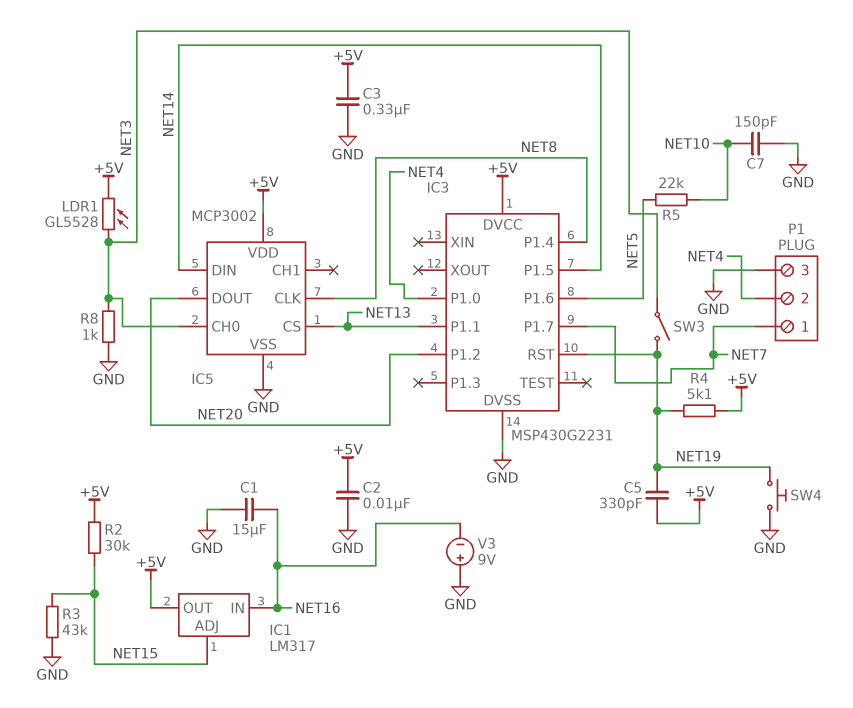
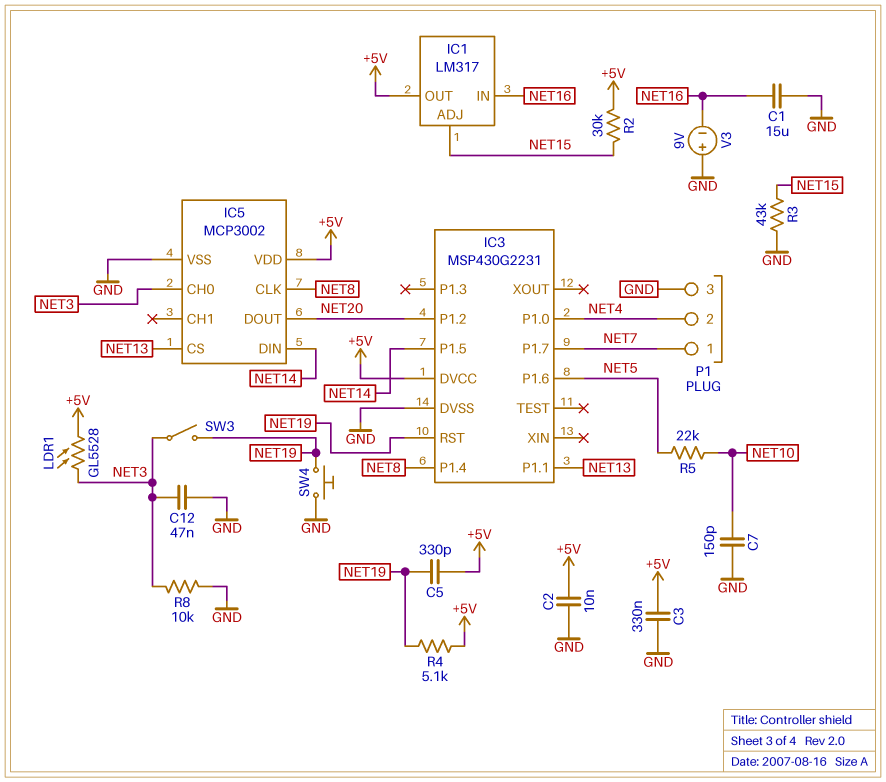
C12: none -> 47nF (GND, NET3)
R8: 1k (GND, NET3) -> 10k (GND, NET3)

